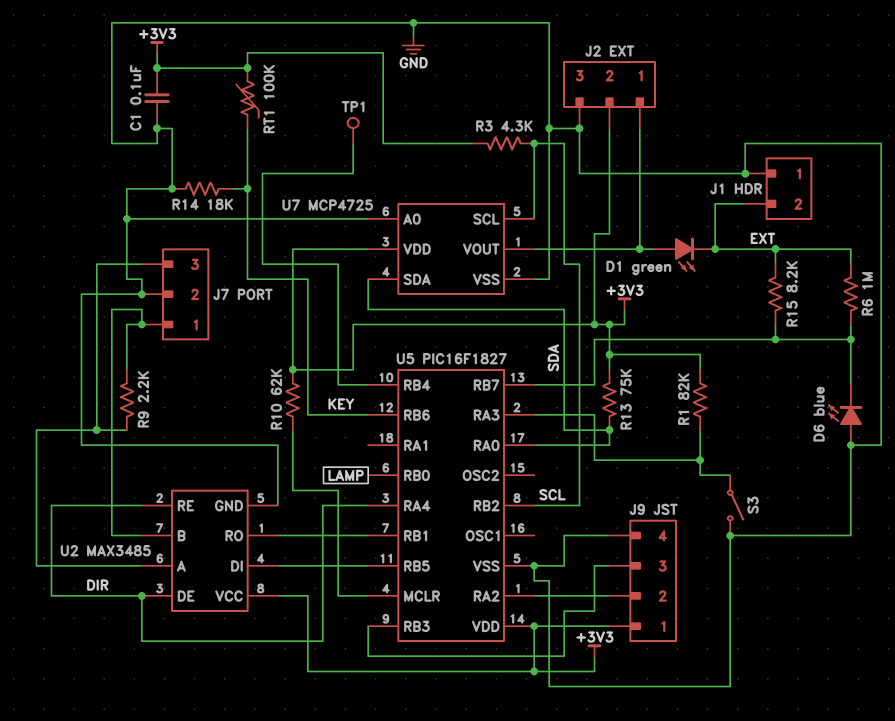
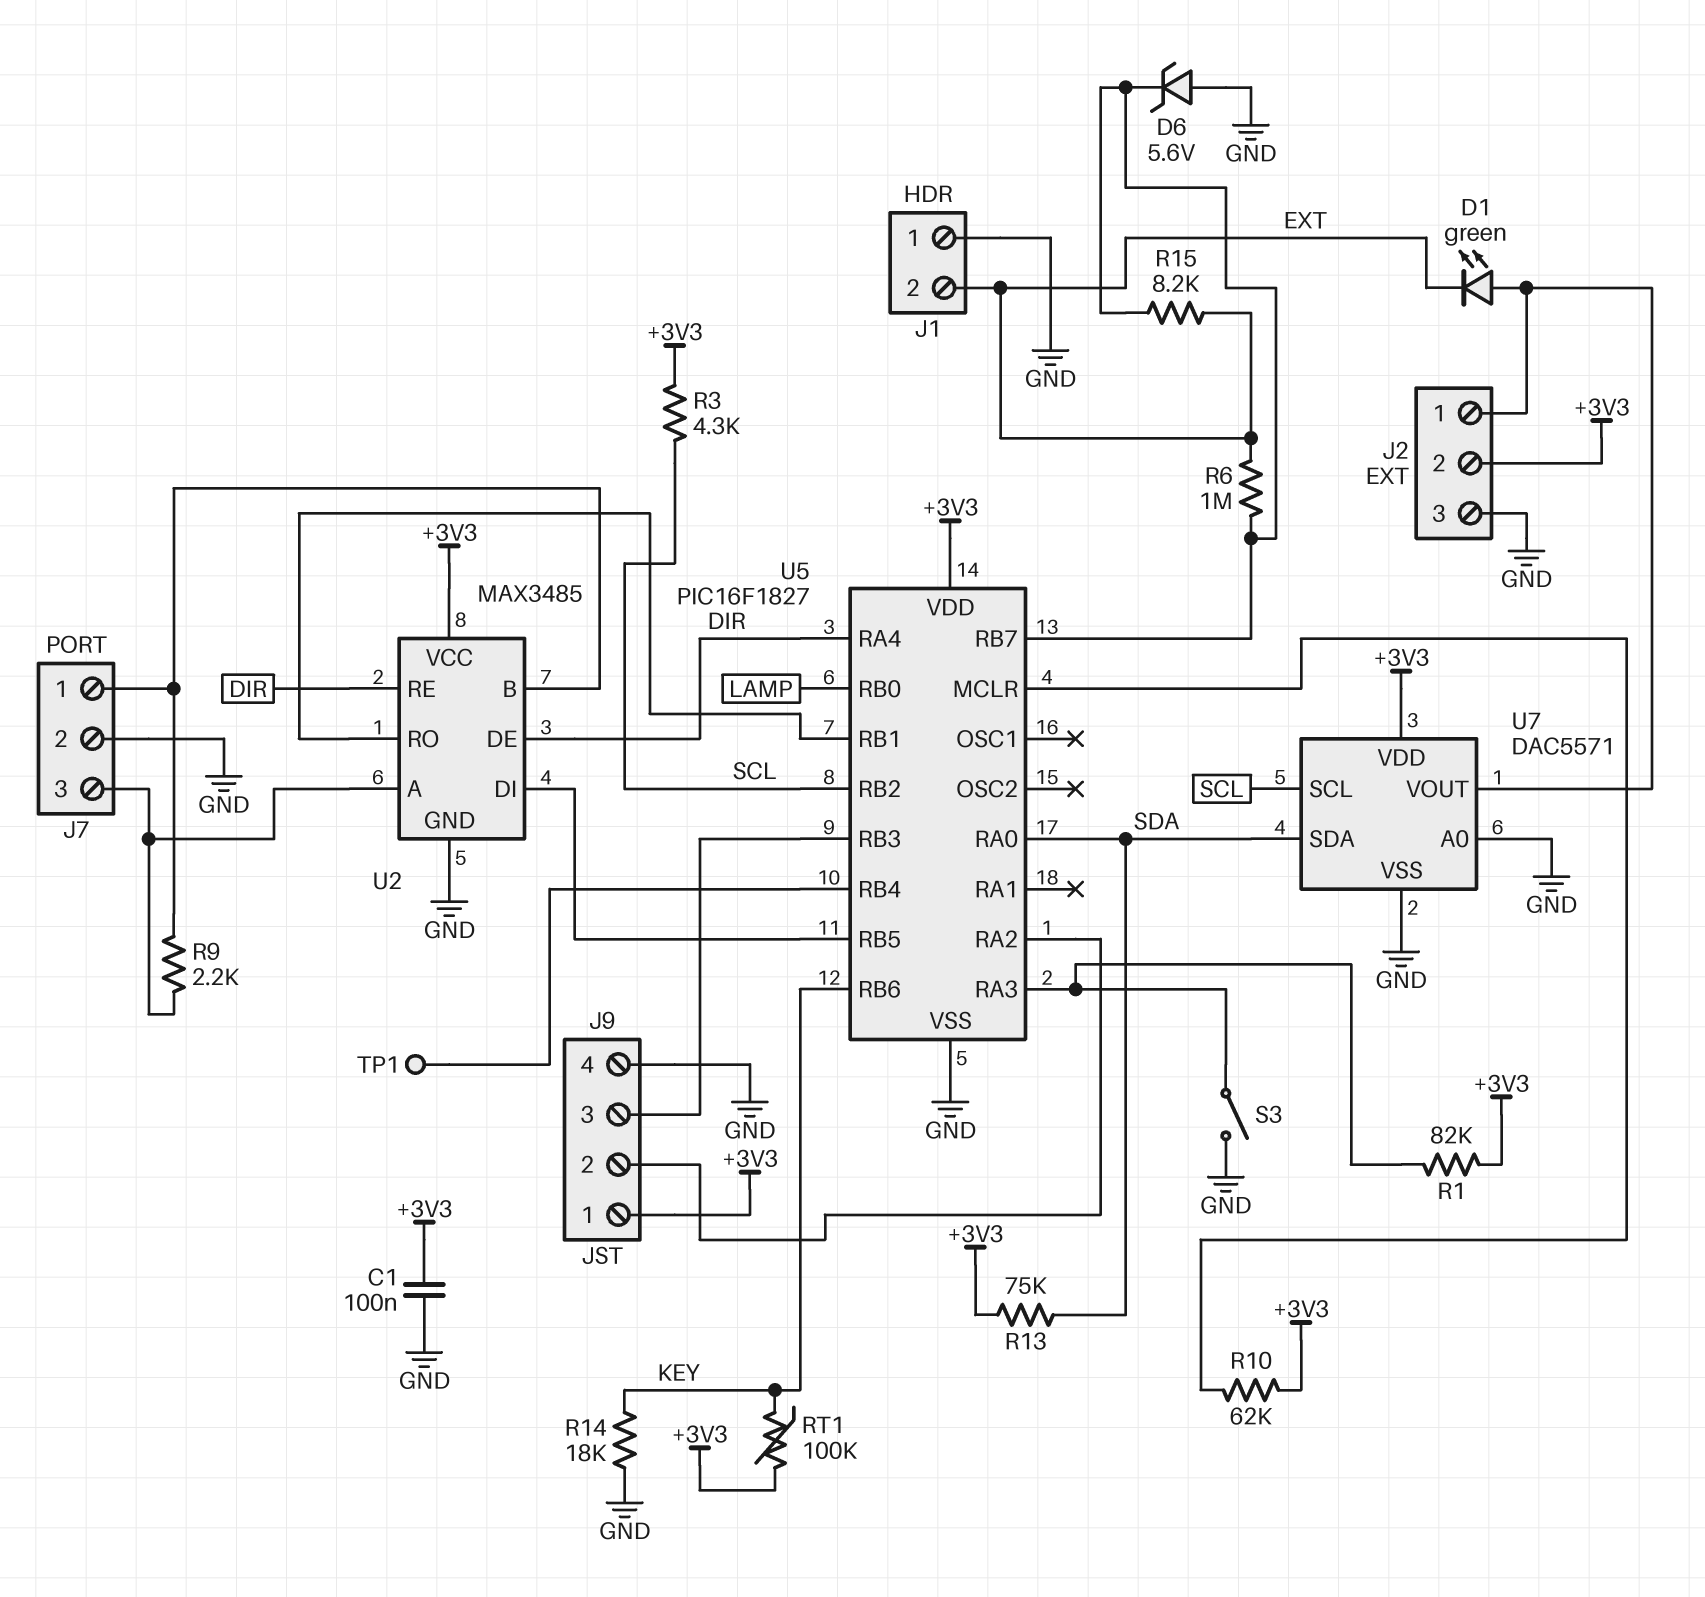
D6: LED blue (A GND, K U5/RB7) -> zener 5.6V (A GND, K U5/RB7)
U7: MCP4725 -> DAC5571

